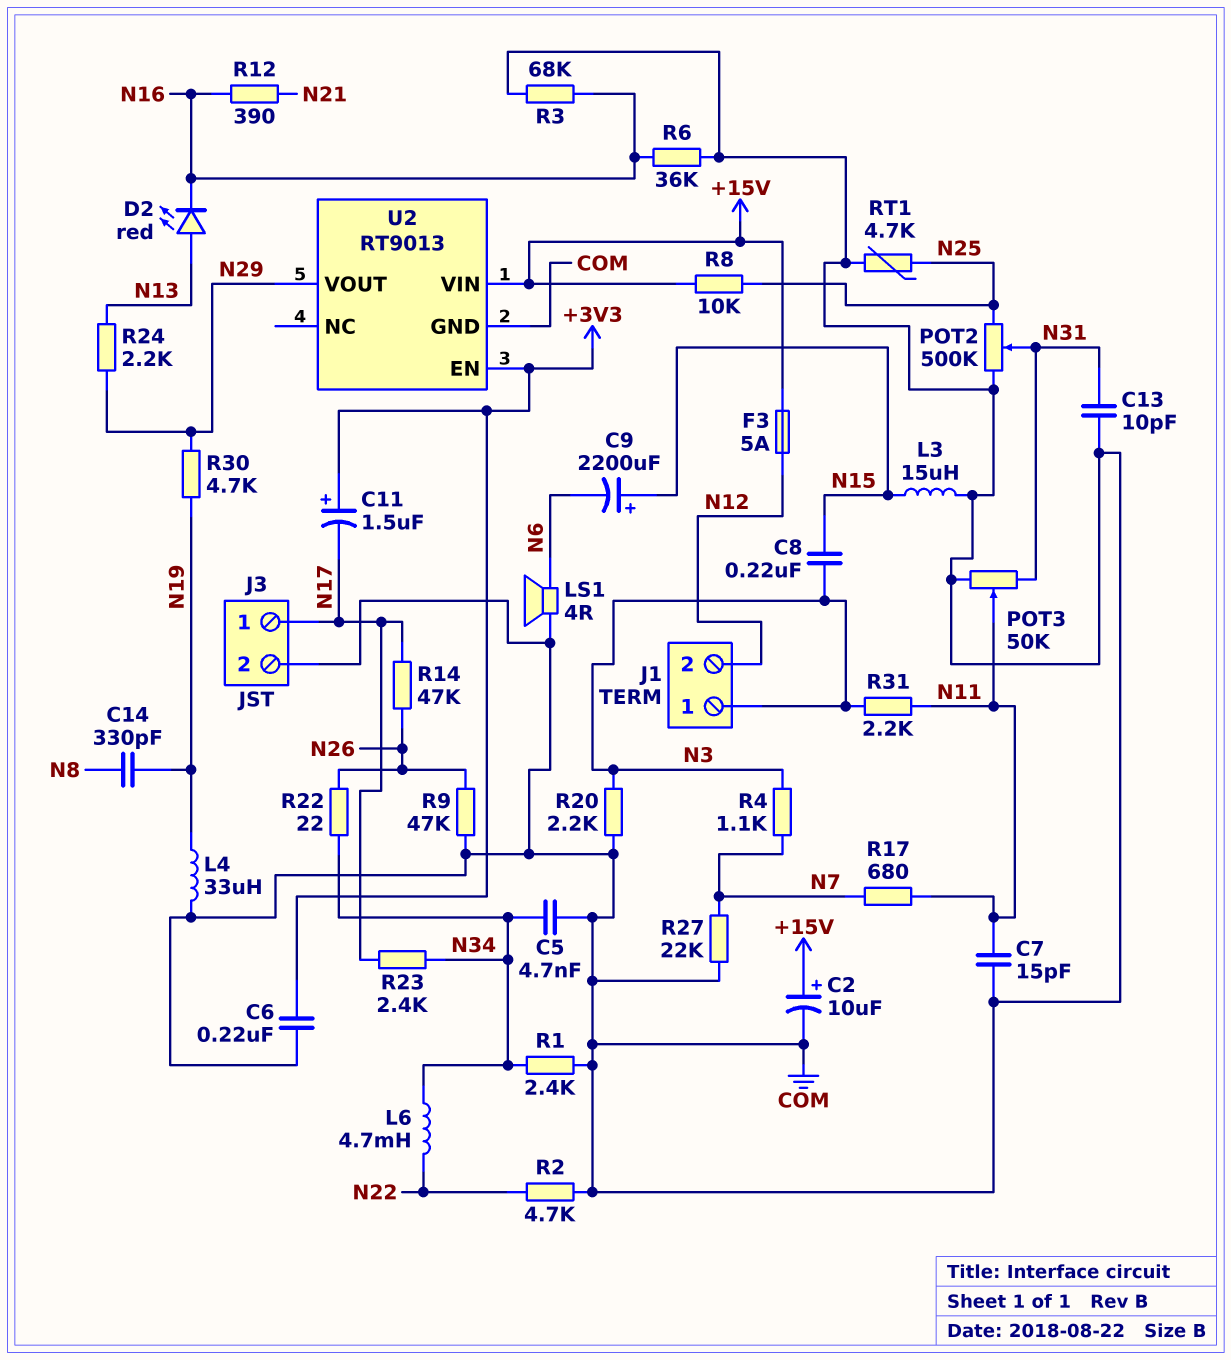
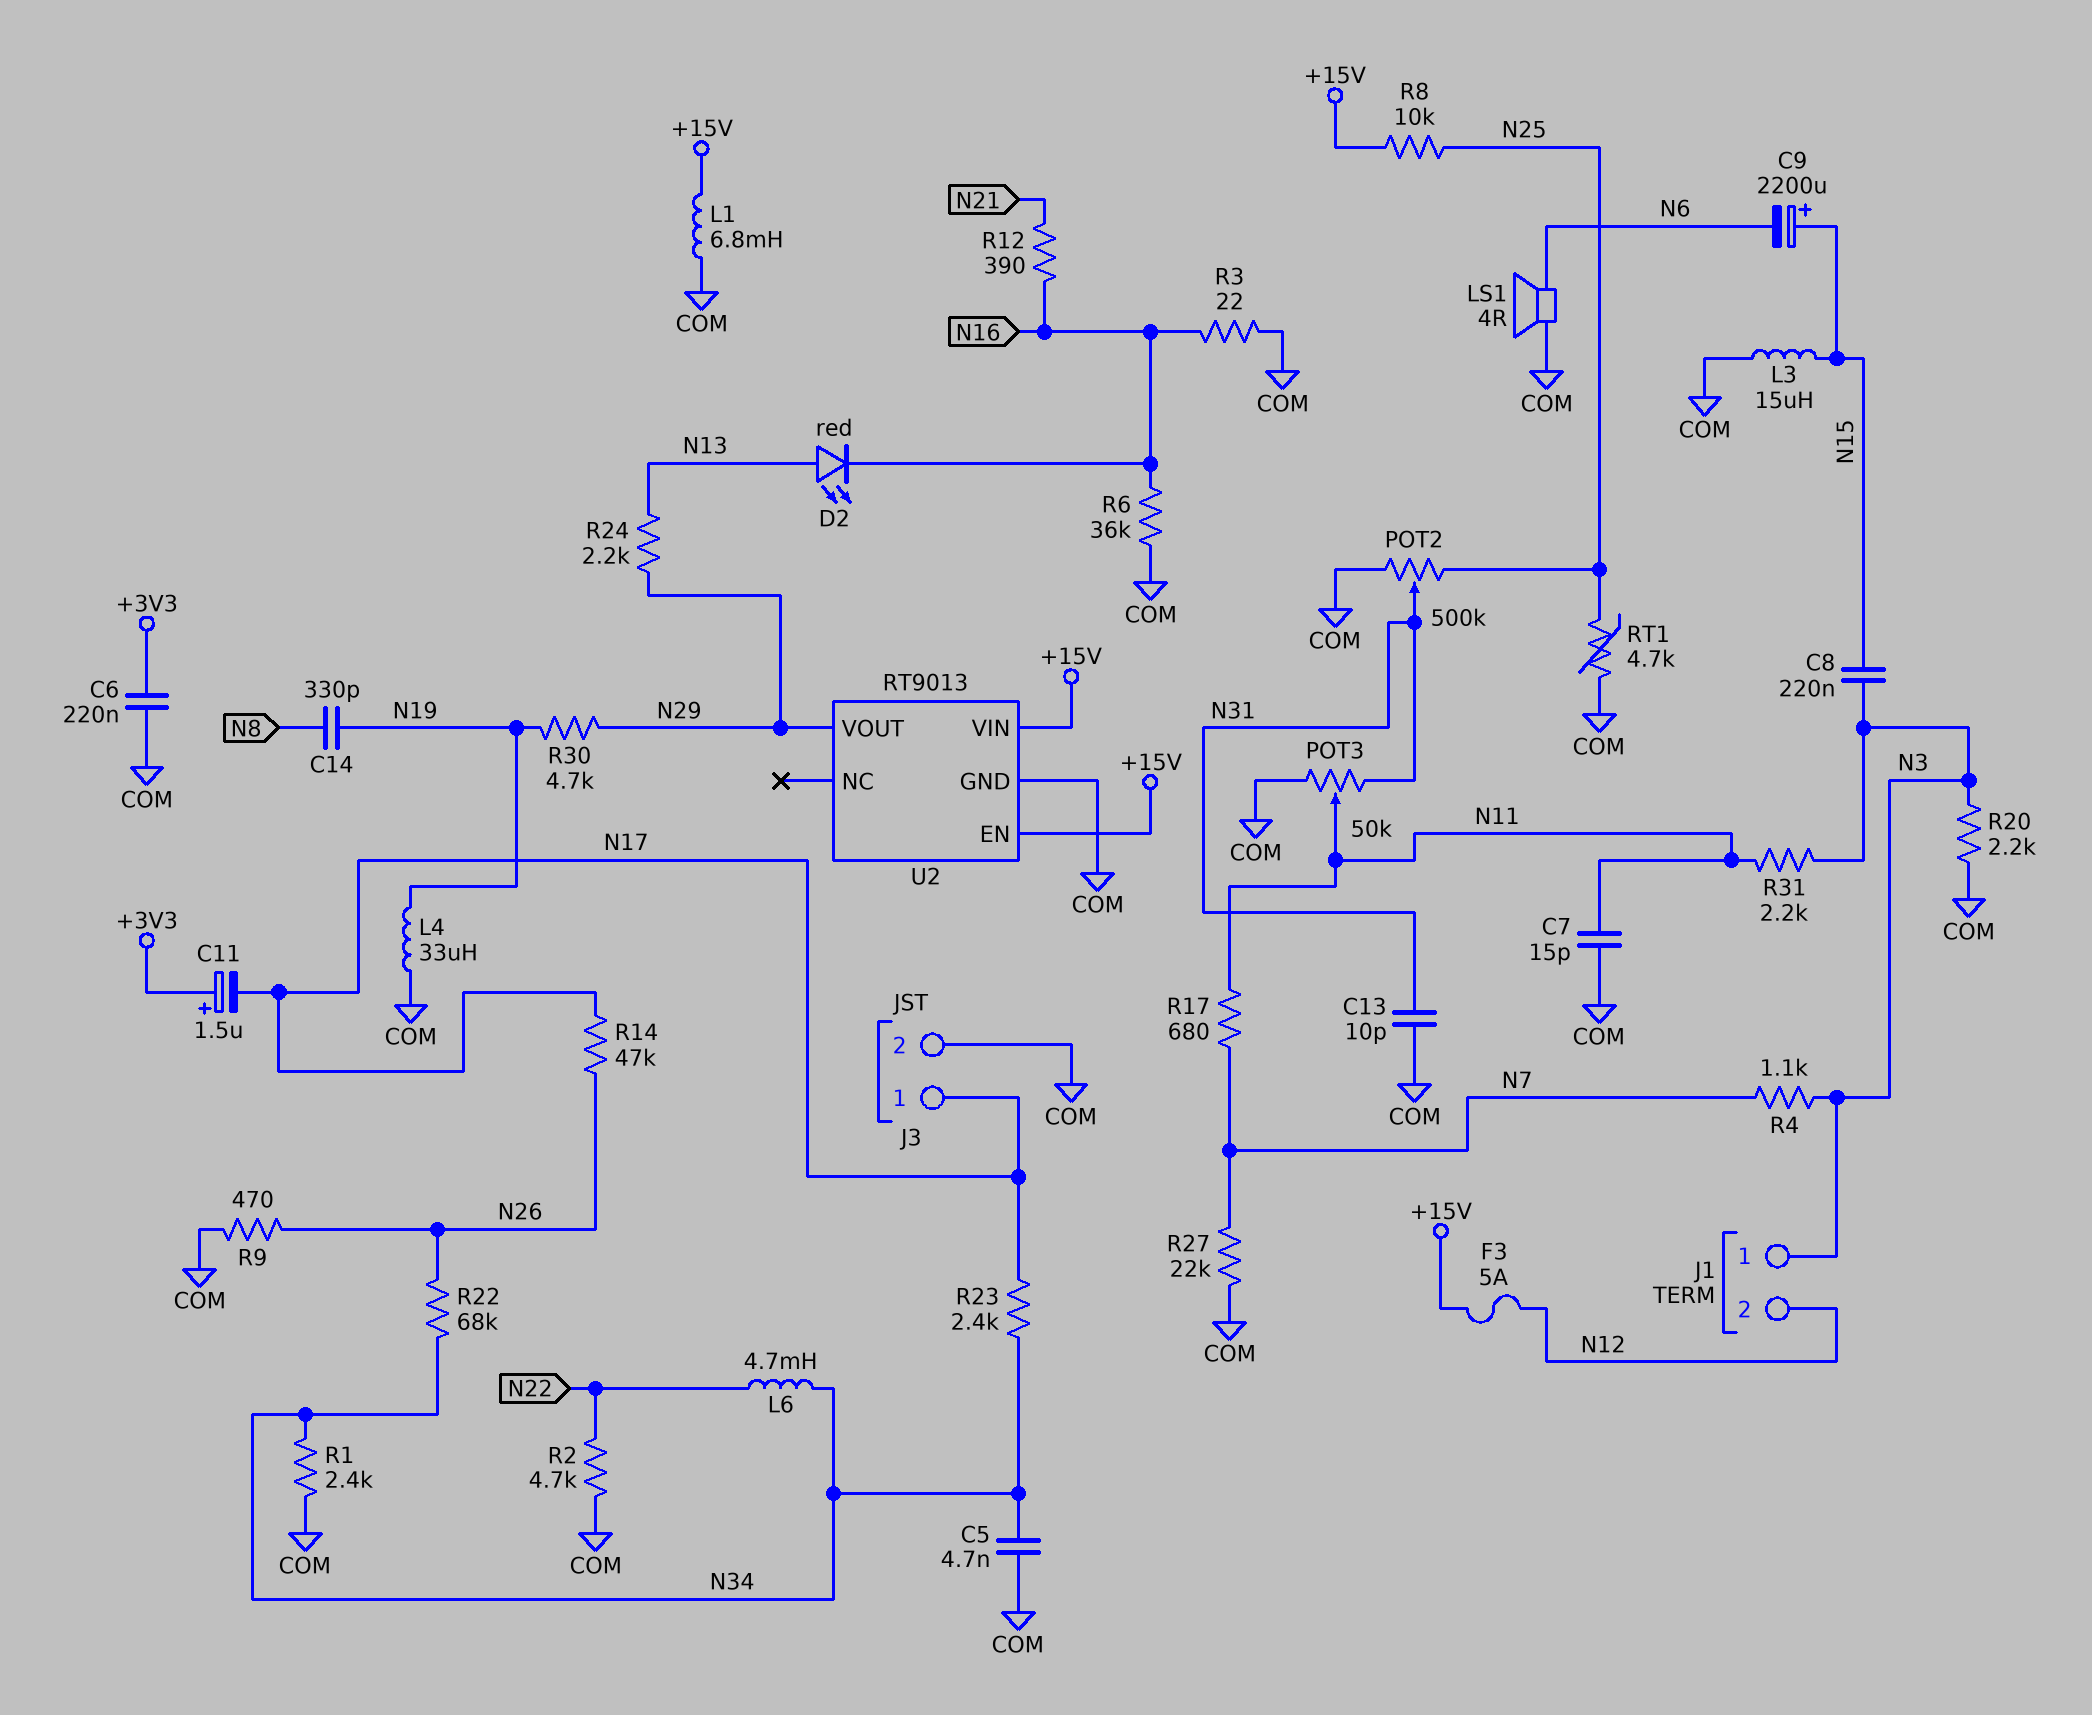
C2: 10uF (plus +15V, minus COM) -> none
L1: none -> 6.8mH (+15V, COM)
R3: 68k (COM, N16) -> 22 (COM, N16)
R9: 47k (COM, N26) -> 470 (COM, N26)
R22: 22 (N26, N34) -> 68k (N26, N34)
U2 pin EN: +3V3 -> +15V

